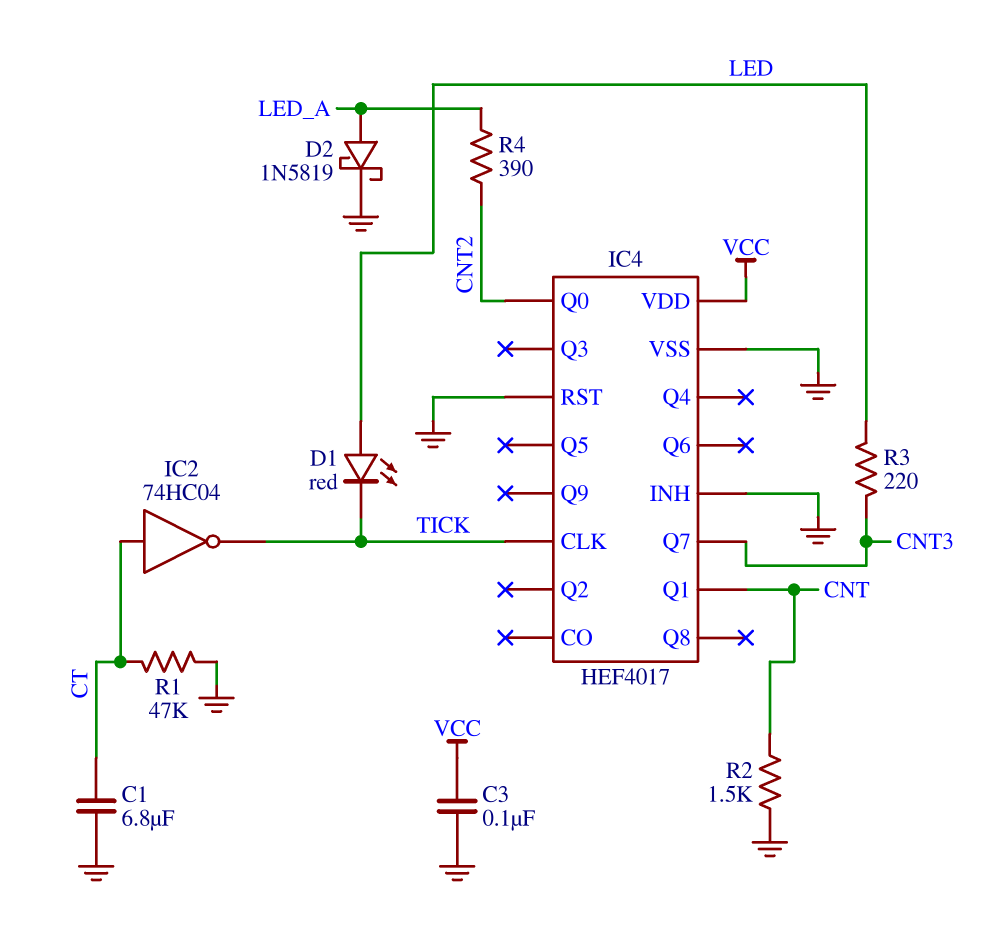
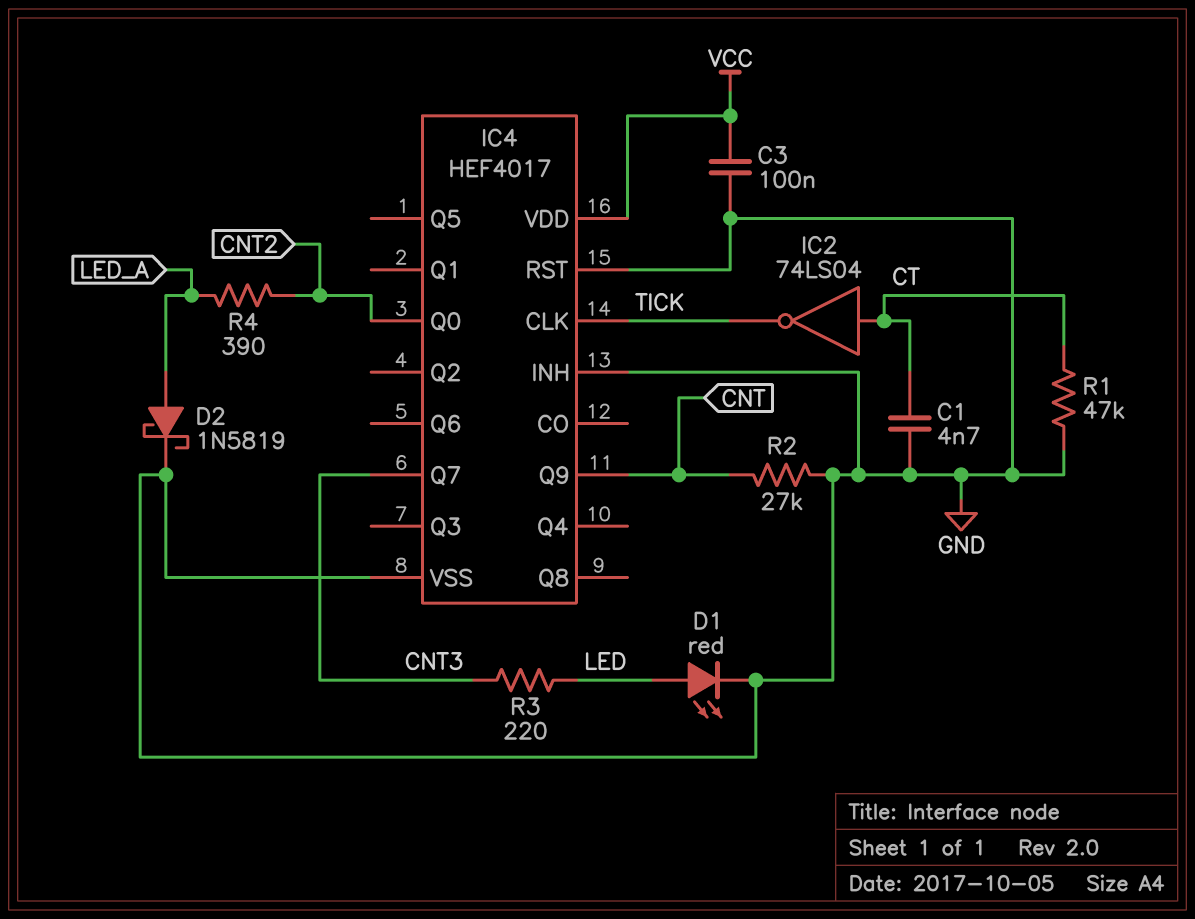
C1: 6.8uF (CT, GND) -> 4.7nF (CT, GND)
D1: LED red (A LED, K TICK) -> LED red (A LED, K GND)
IC2: NOT 74HC04 (in CT, out TICK) -> NOT 74LS04 (in CT, out TICK)
IC4 pin Q1: CNT -> none
IC4 pin Q9: none -> CNT
R2: 1.5k (CNT, GND) -> 27k (CNT, GND)

